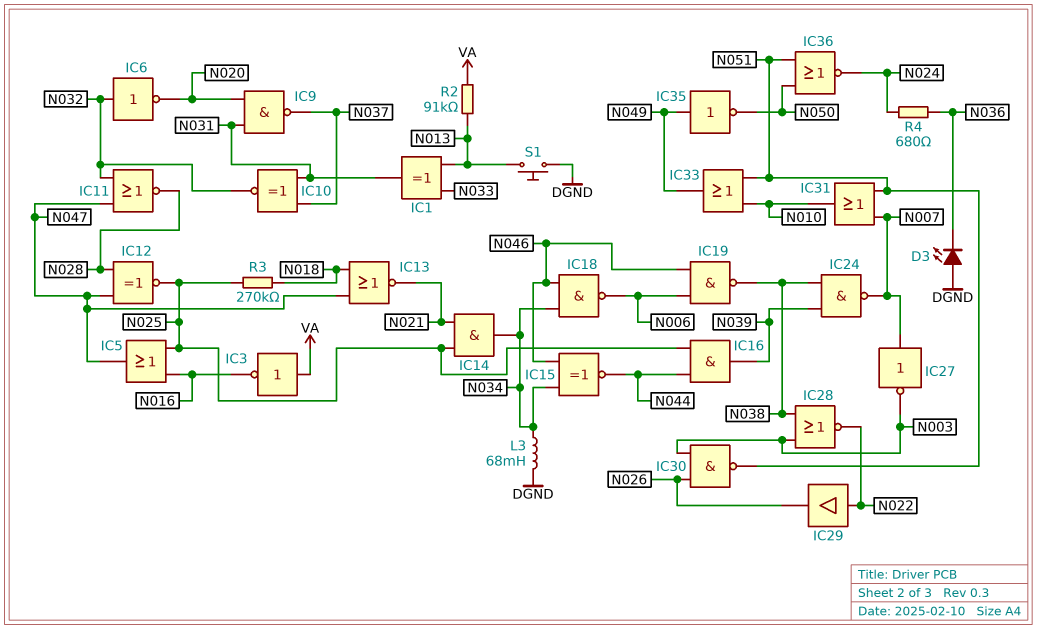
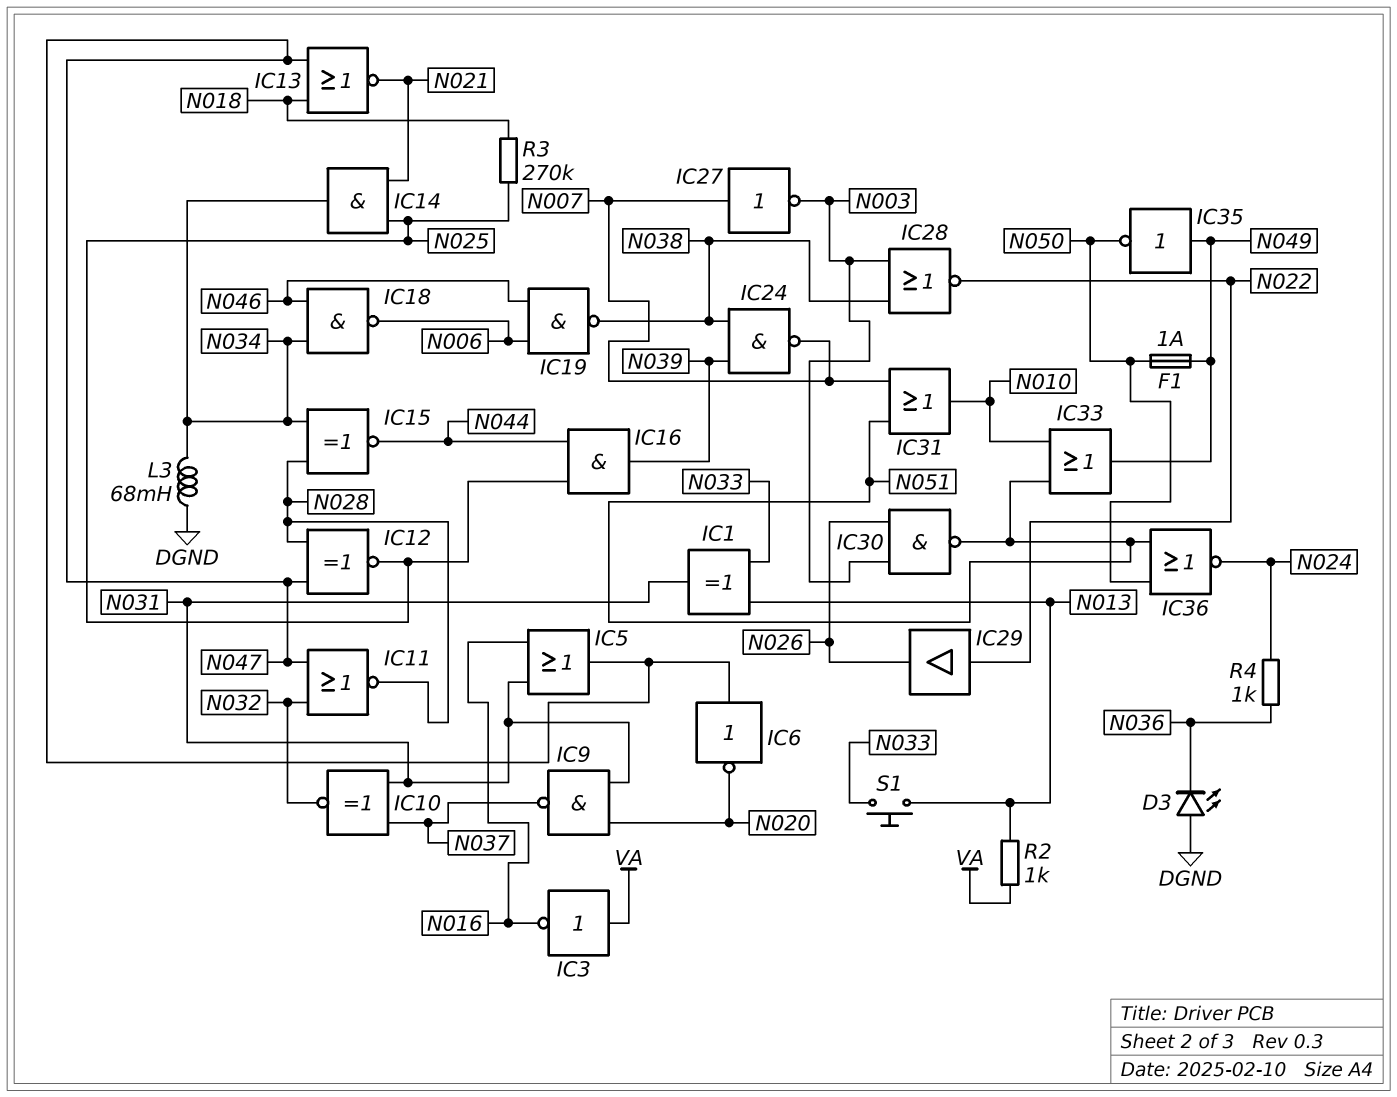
F1: none -> 1A (N049, N050)
IC5: OR (in N016, in N025, out N047) -> OR (in N016, in N031, out N047)
IC6: NOT (in N032, out N020) -> NOT (in N047, out N020)
IC15: XNOR (in N034, in N046, out N044) -> XNOR (in N028, in N034, out N044)
R2: 91k (N013, VA) -> 1k (N013, VA)
R4: 680 (N024, N036) -> 1k (N024, N036)
S1: button (DGND, N013) -> button (N013, N033)

